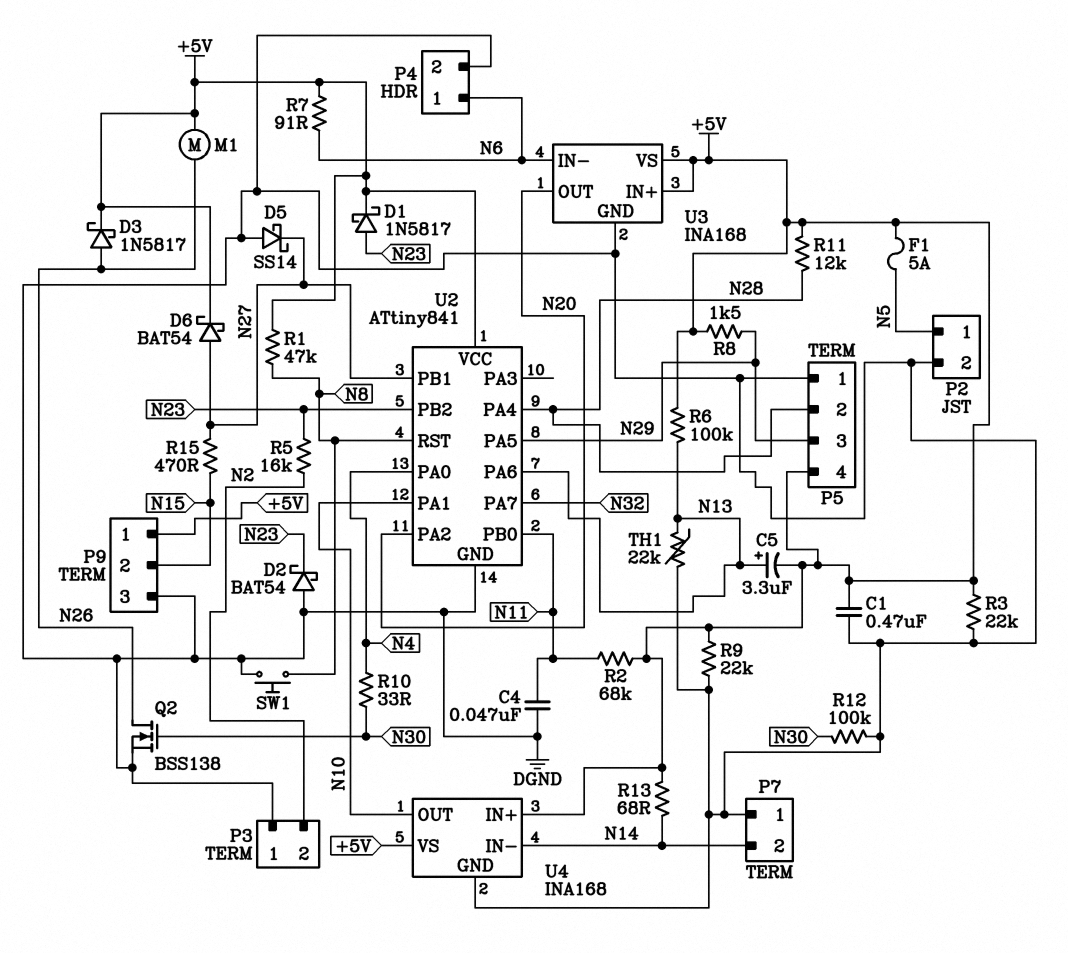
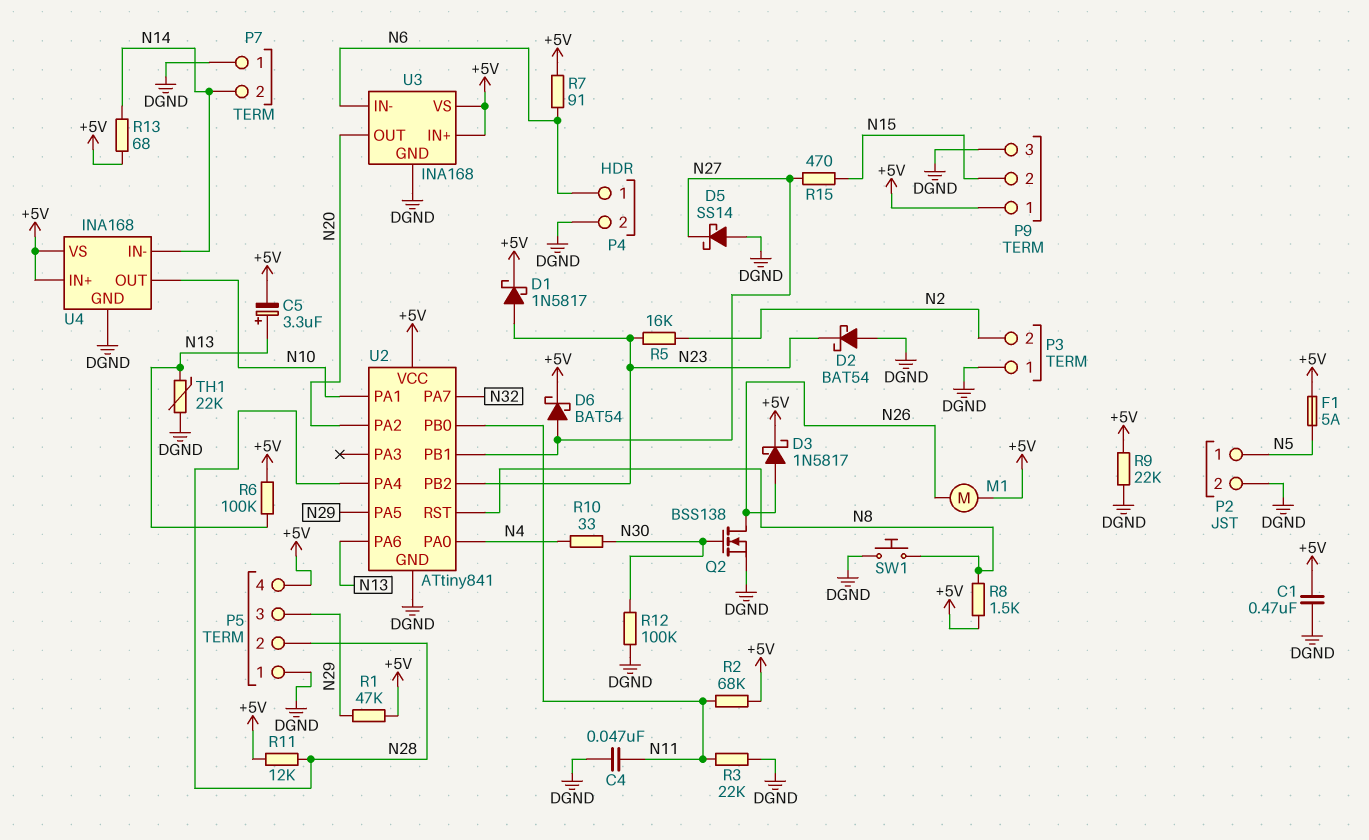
R1: 47k (+5V, N8) -> 47k (+5V, N29)
R3: 22k (+5V, DGND) -> 22k (DGND, N11)
R8: 1.5k (+5V, N29) -> 1.5k (+5V, N8)

